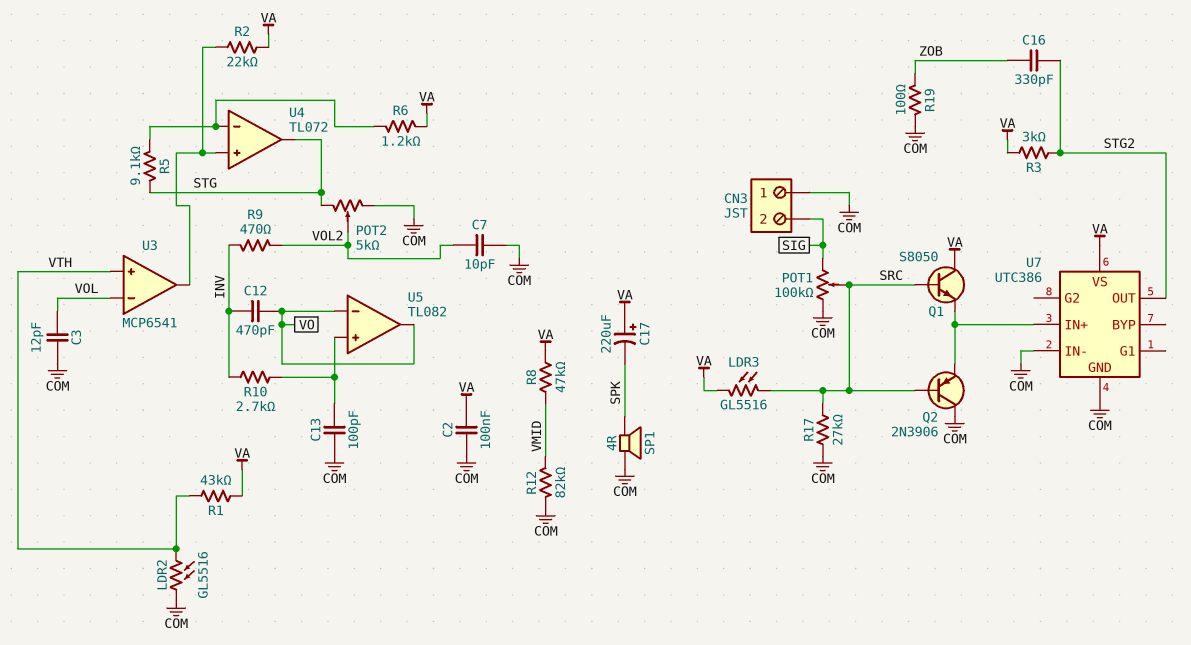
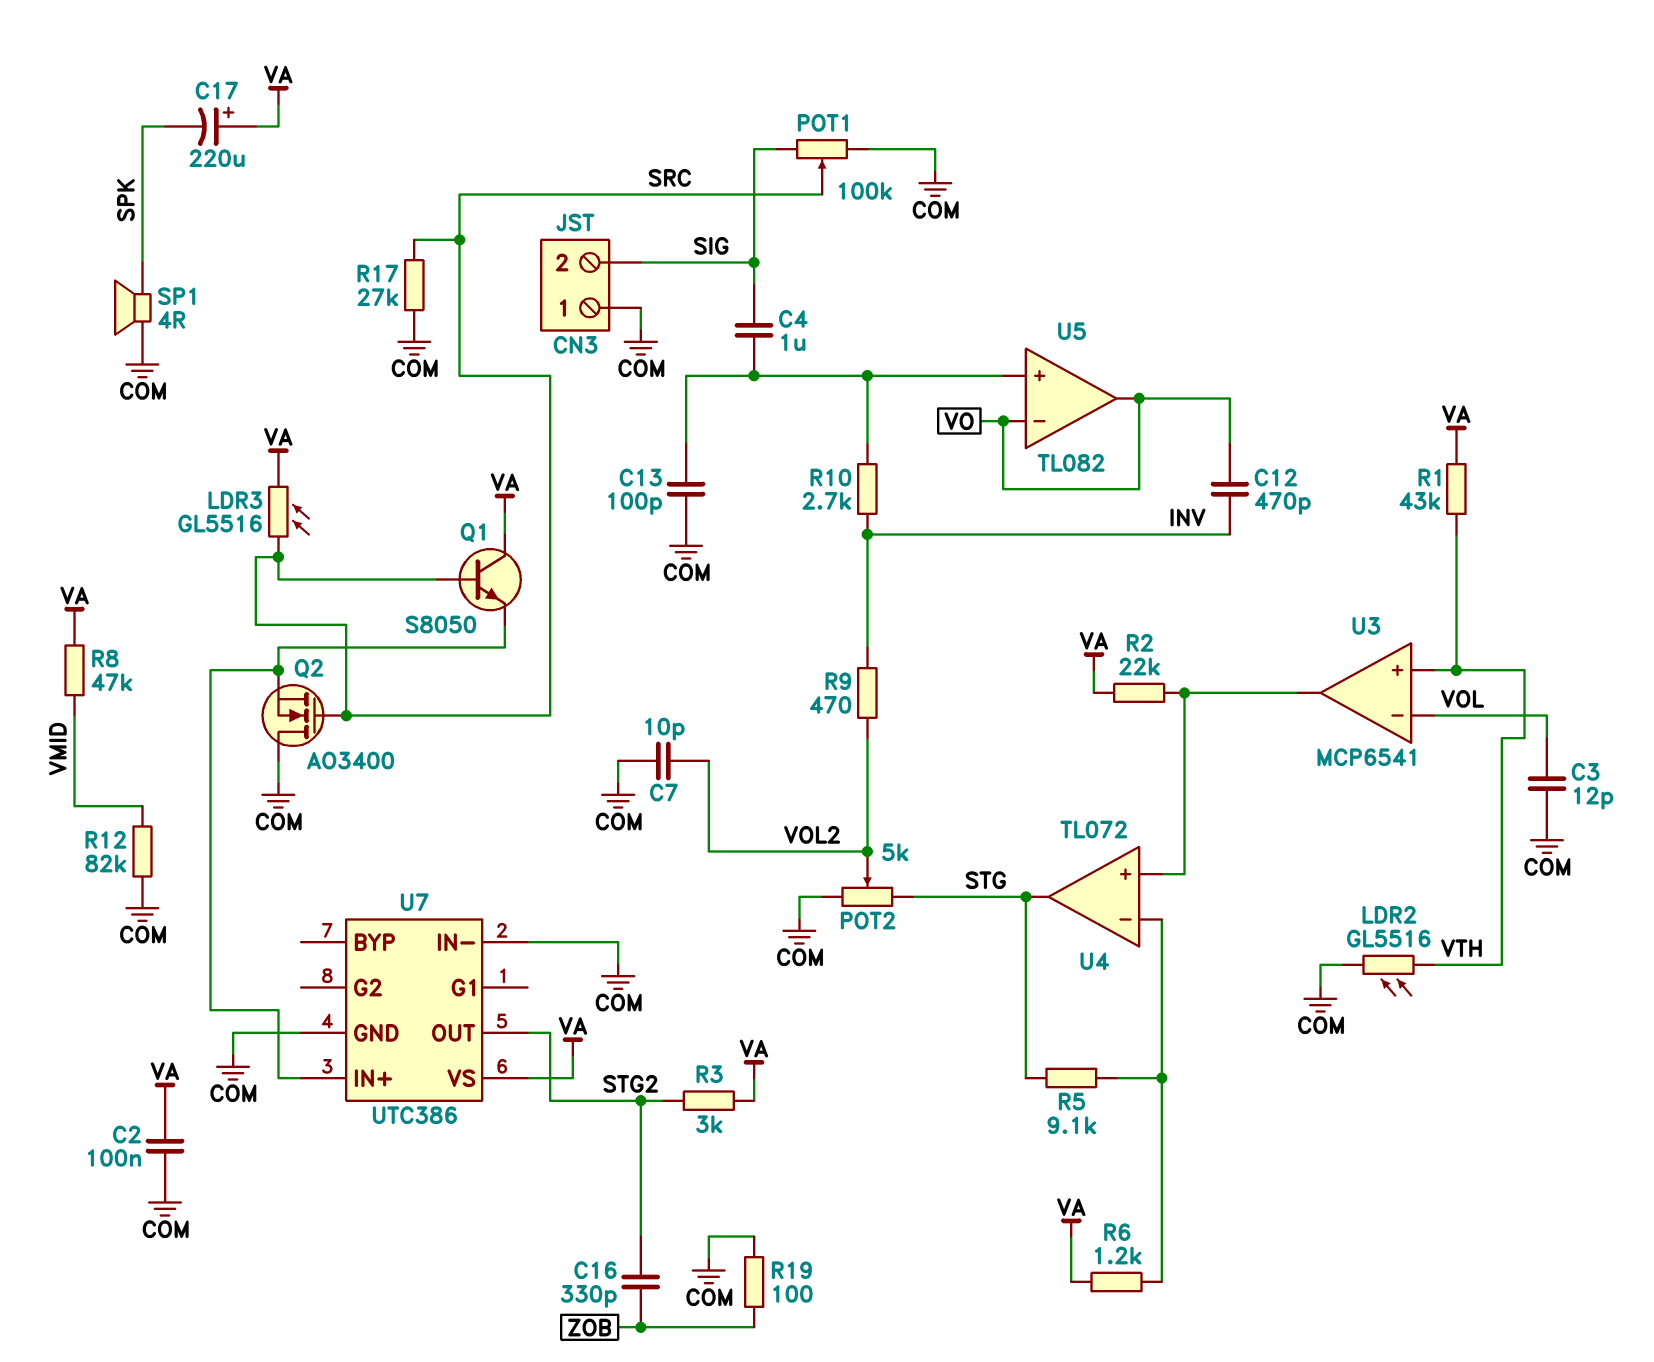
C4: none -> 1uF (SIG, U5/in+)
Q2: PNP 2N3906 (B SRC, C COM, E U7/IN+) -> NMOS AO3400 (G SRC, D COM, S U7/IN+)

